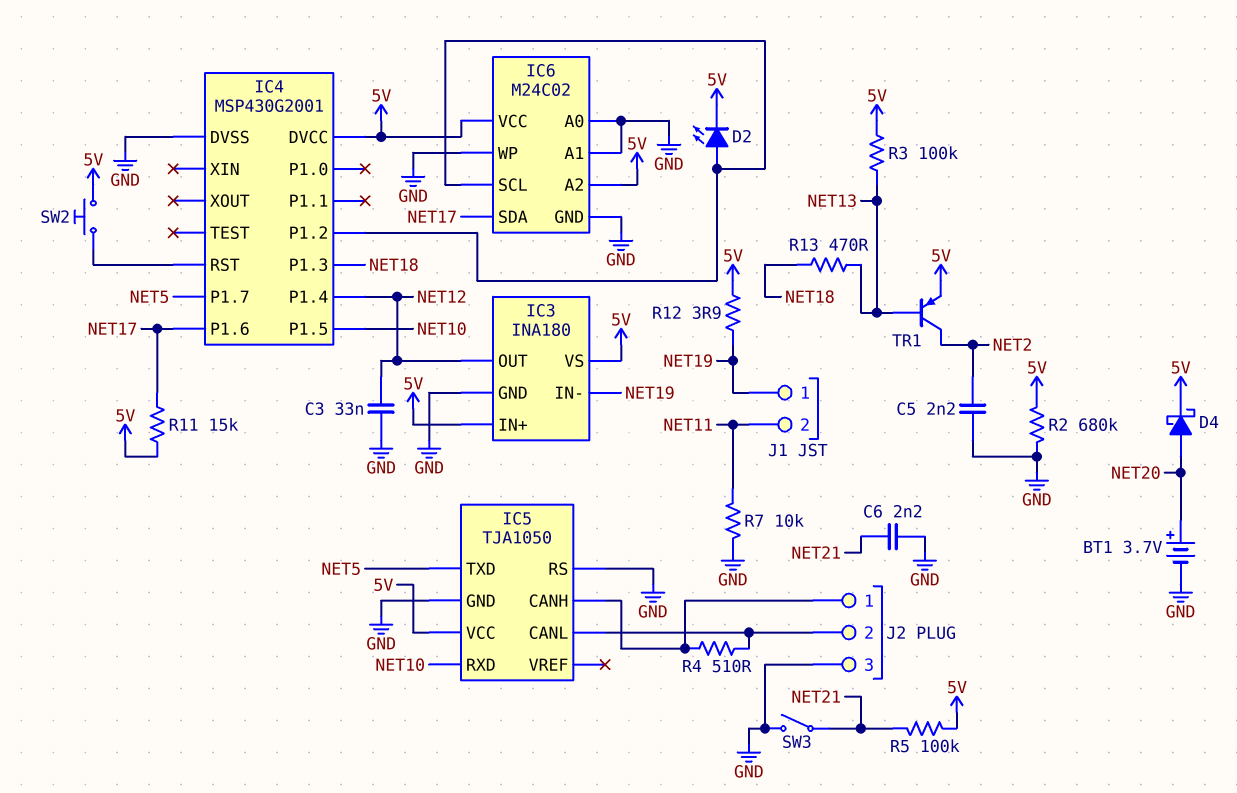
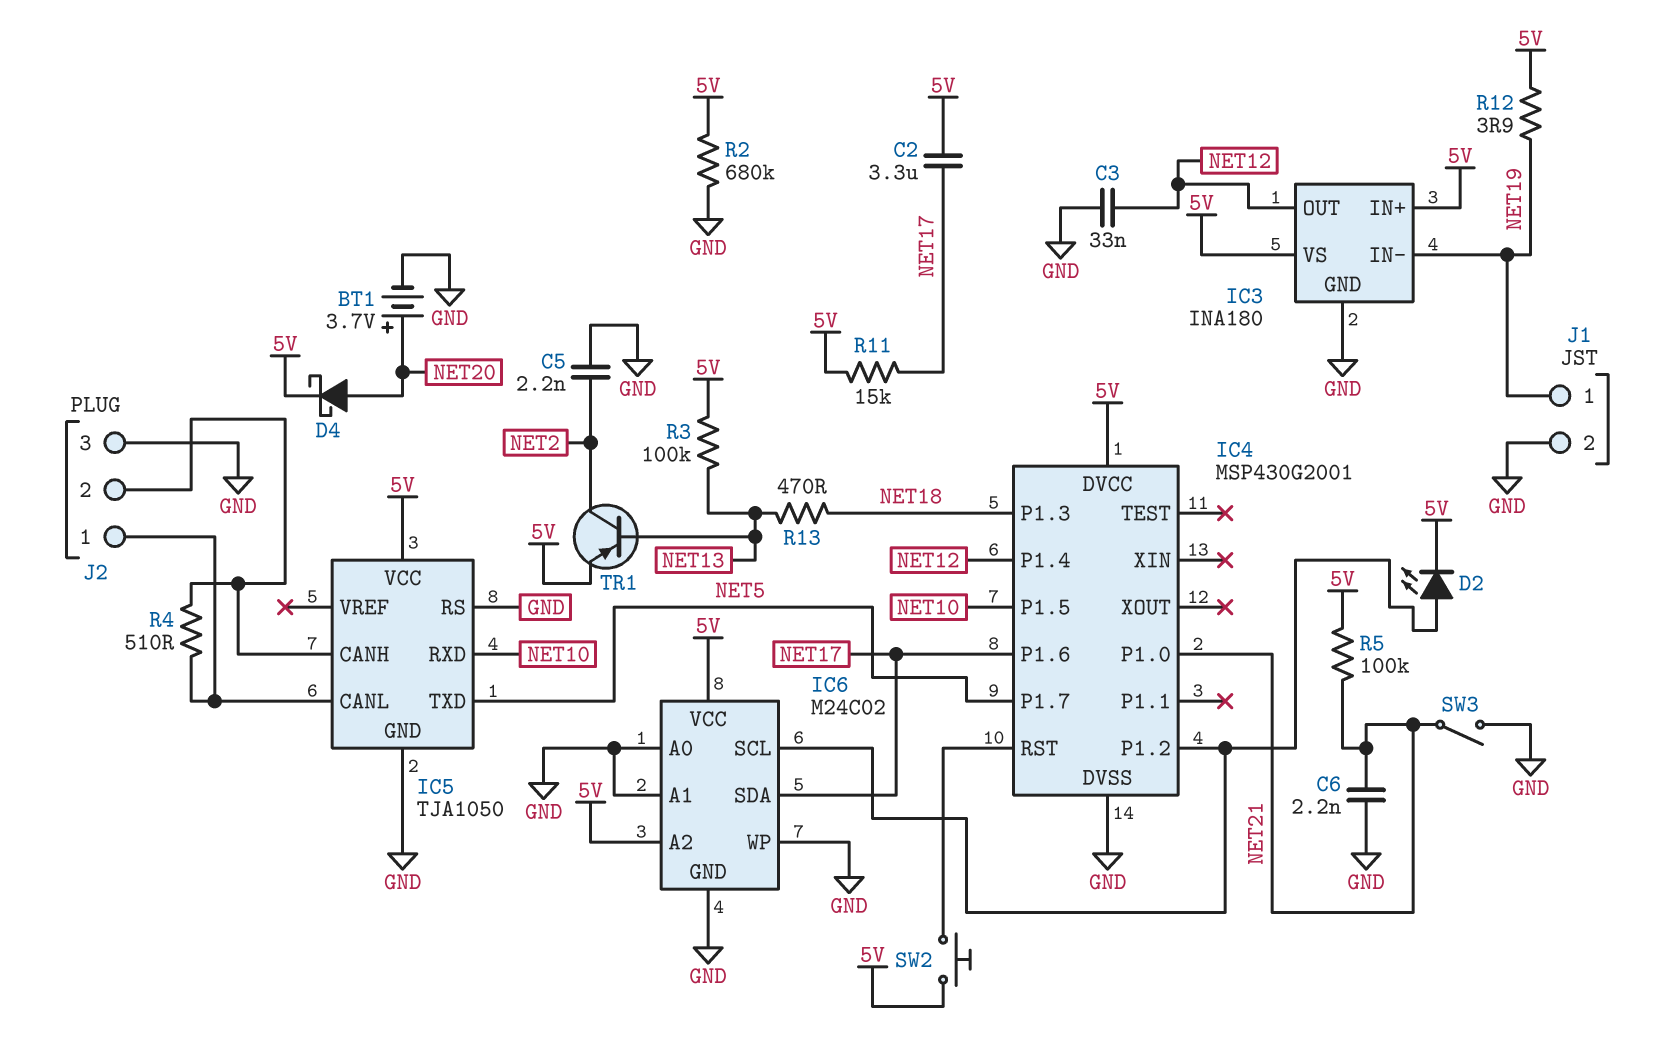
C2: none -> 3.3uF (5V, NET17)
IC4 pin P1.0: none -> NET21
J1 pin 2: NET11 -> GND
J2 pin 1: IC5/CANH -> IC5/CANL
J2 pin 2: IC5/CANL -> IC5/CANH
R7: 10k (GND, NET11) -> none

